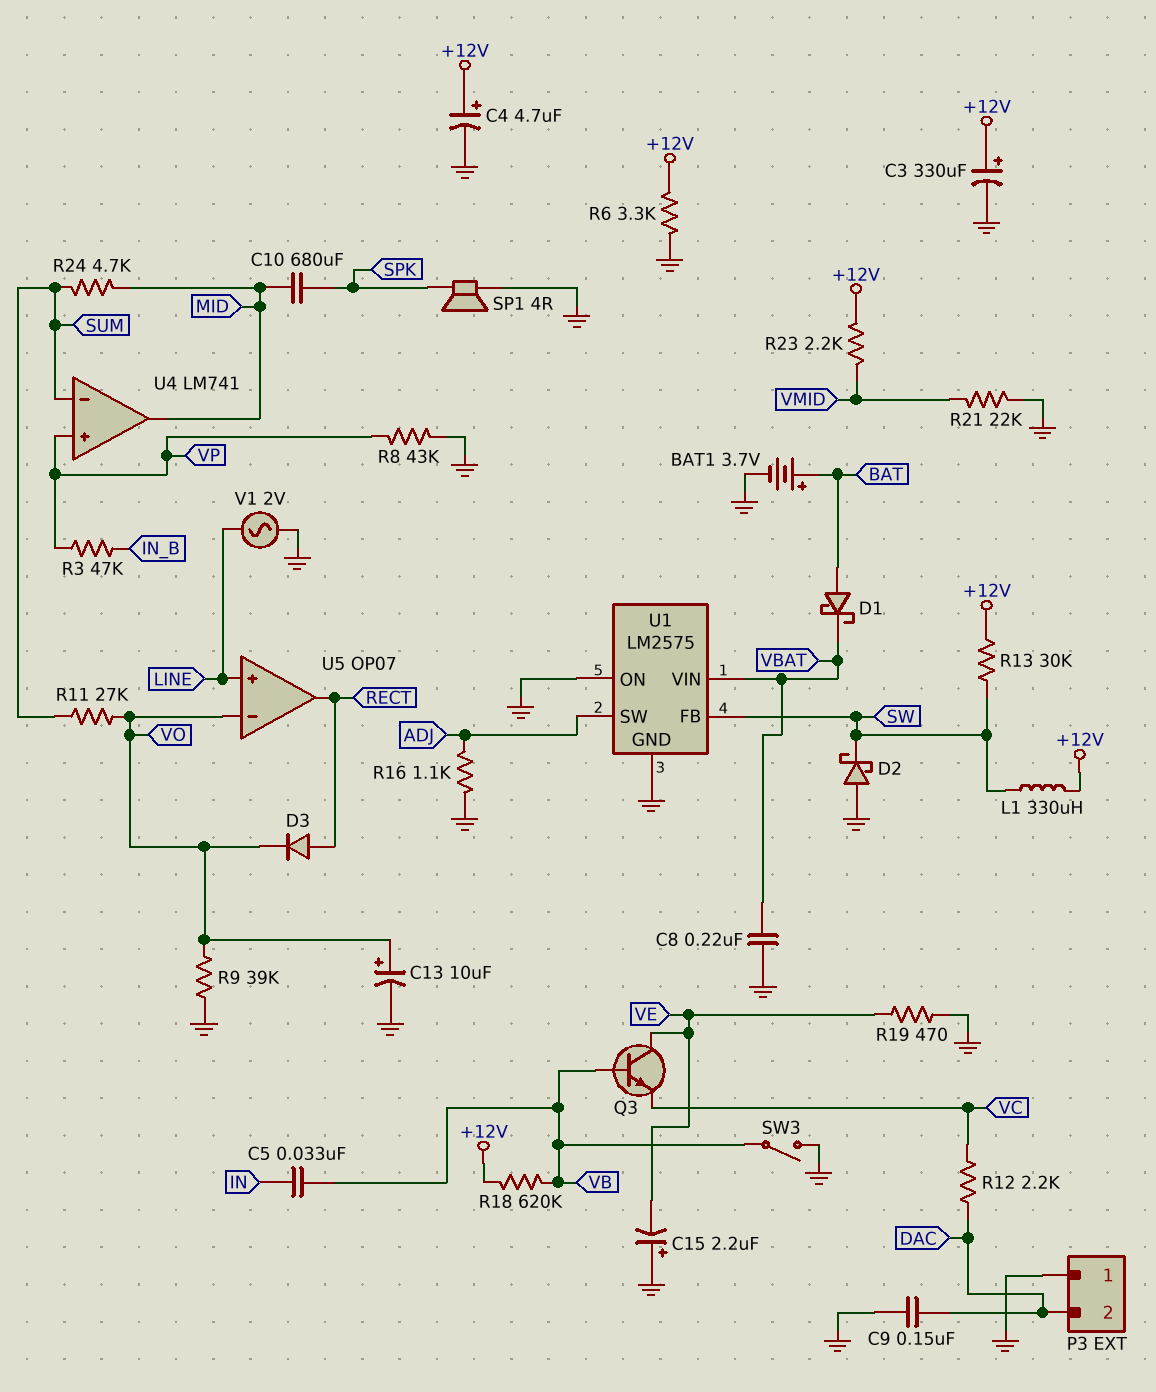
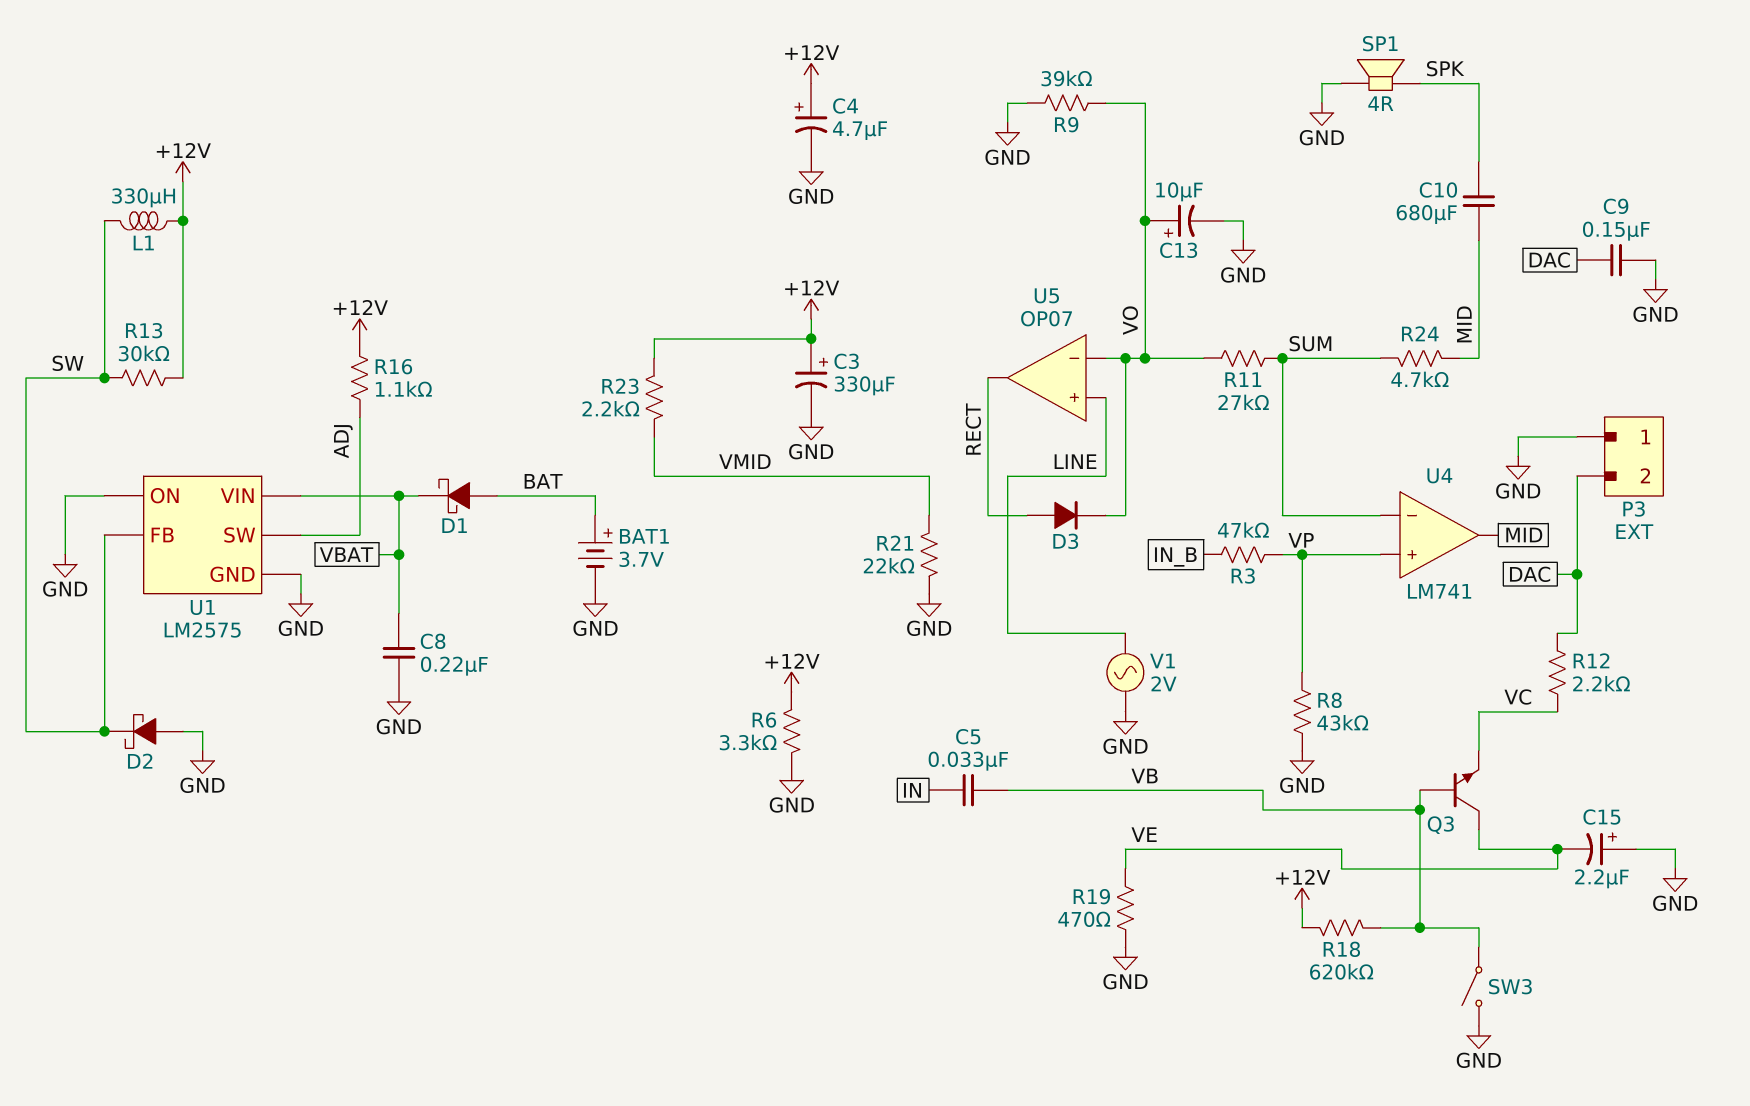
R16: 1.1k (ADJ, GND) -> 1.1k (+12V, ADJ)

